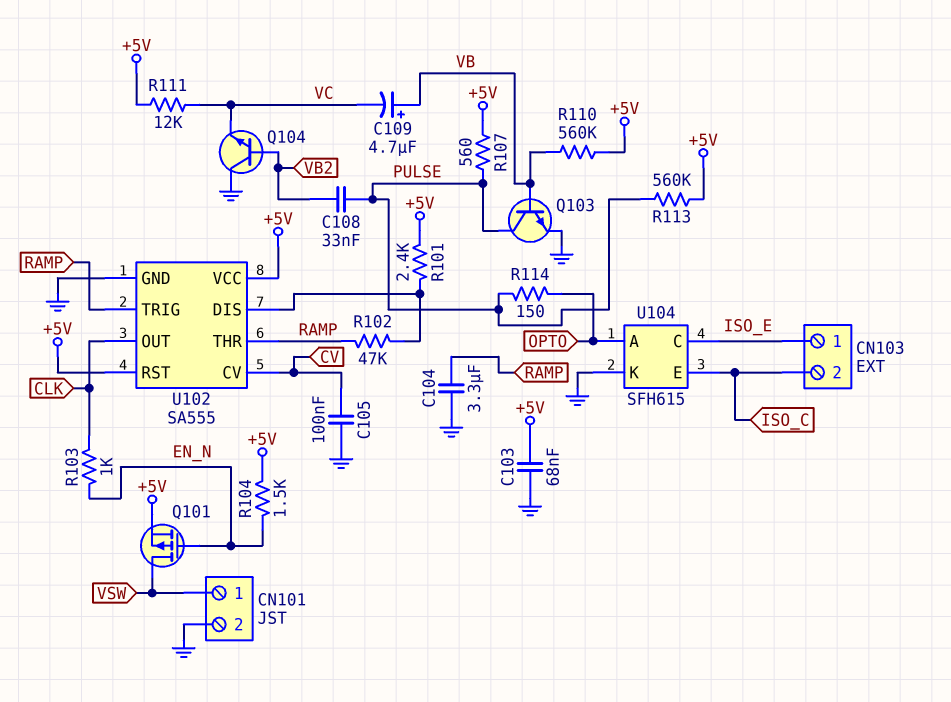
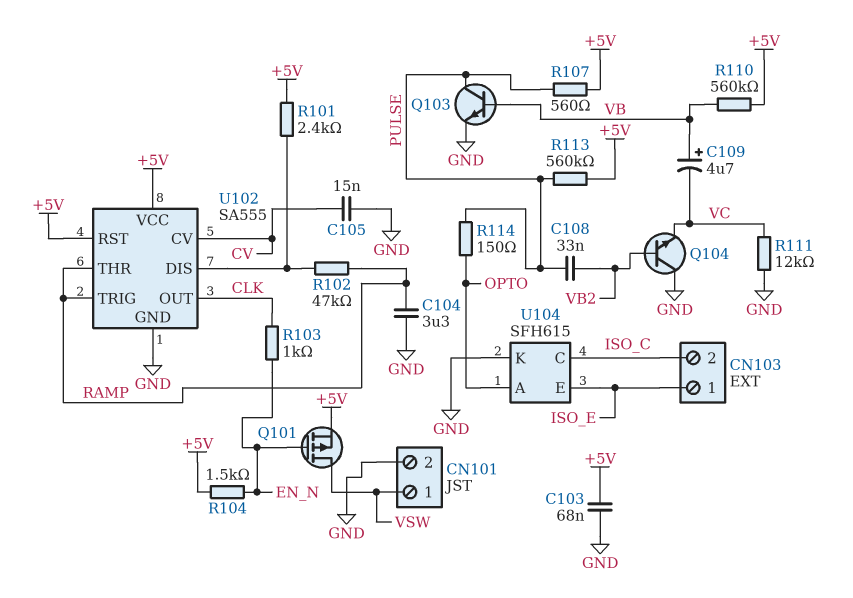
C105: 100nF (CV, GND) -> 15nF (CV, GND)
R111: 12k (+5V, VC) -> 12k (GND, VC)
U104 pin C: ISO_E -> ISO_C
U104 pin E: ISO_C -> ISO_E

